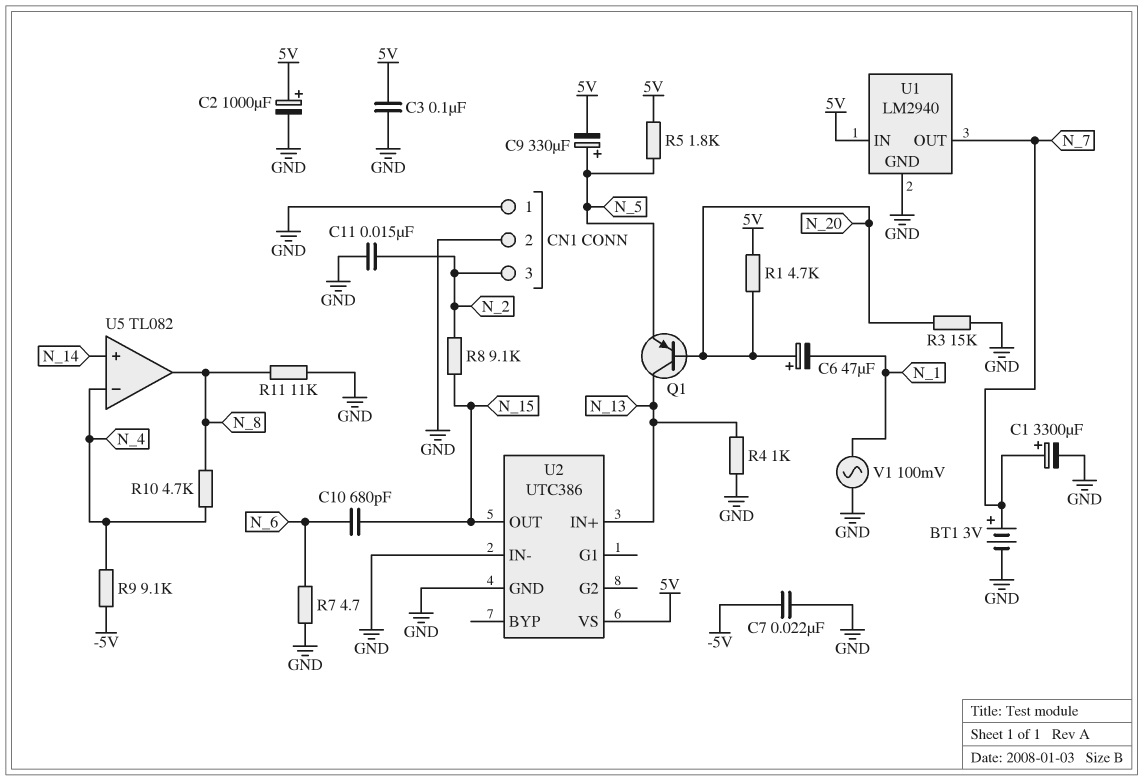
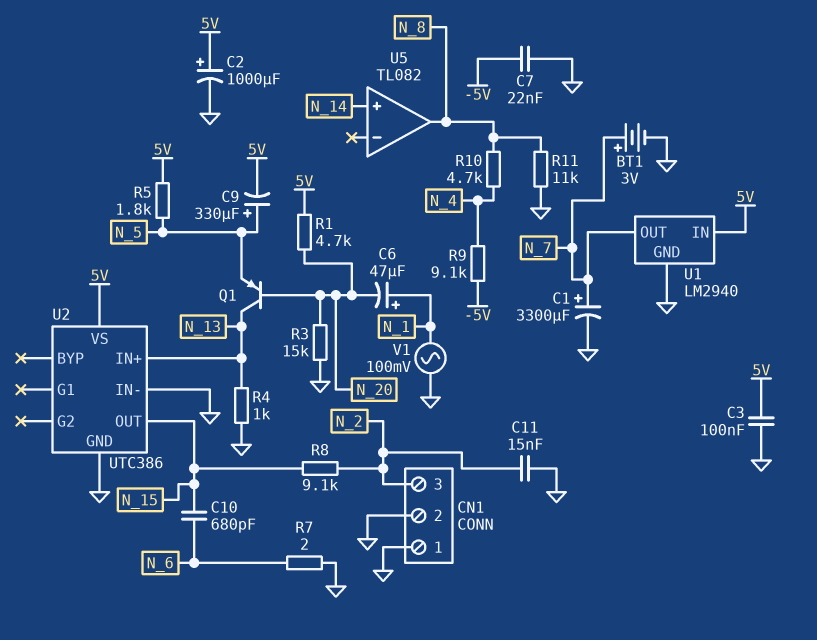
C6: 47uF (plus N_20, minus N_1) -> 47uF (plus N_1, minus N_20)
R7: 4.7 (GND, N_6) -> 2 (GND, N_6)
U5 pin in-: N_4 -> none

